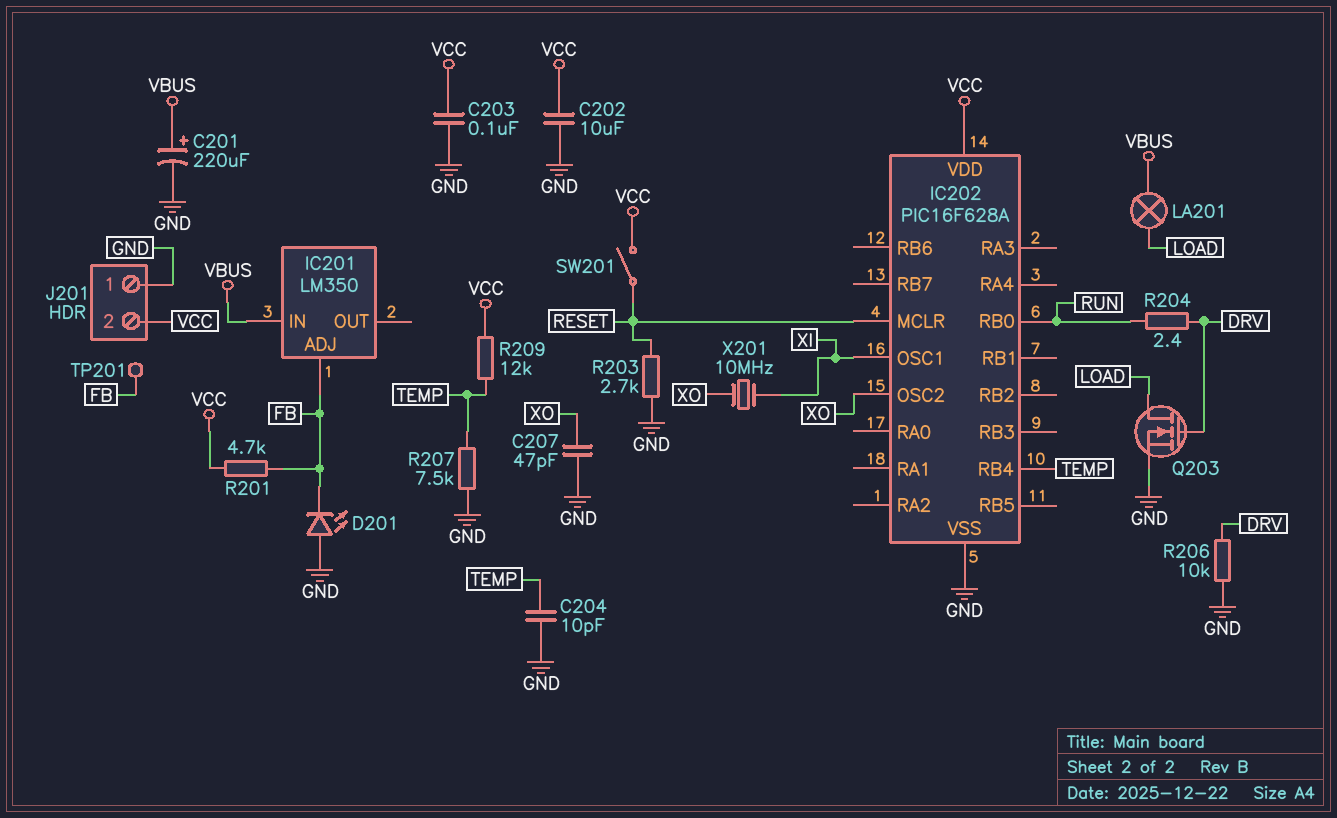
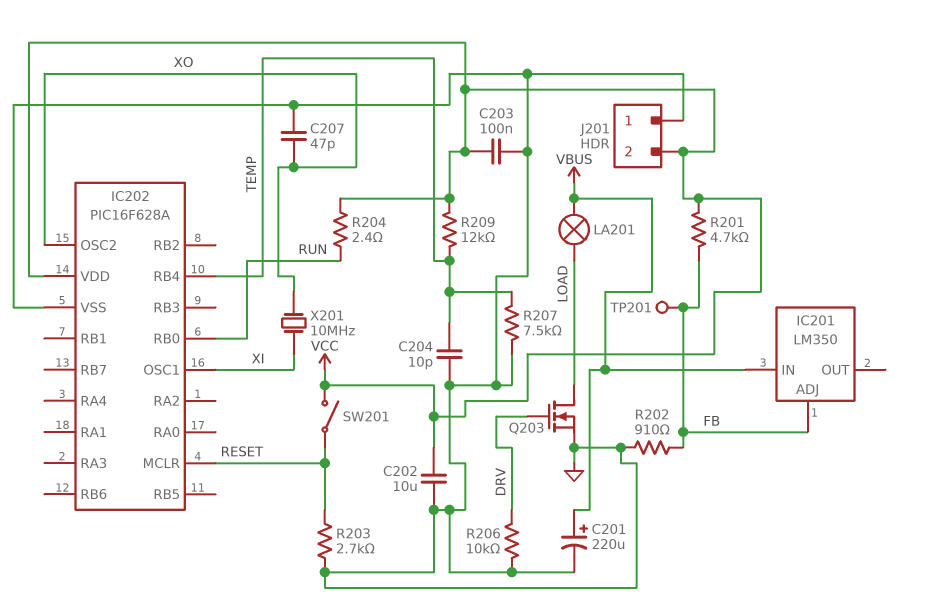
D201: LED (A GND, K FB) -> none
R202: none -> 910 (FB, GND)
R204: 2.4 (DRV, RUN) -> 2.4 (RUN, VCC)

